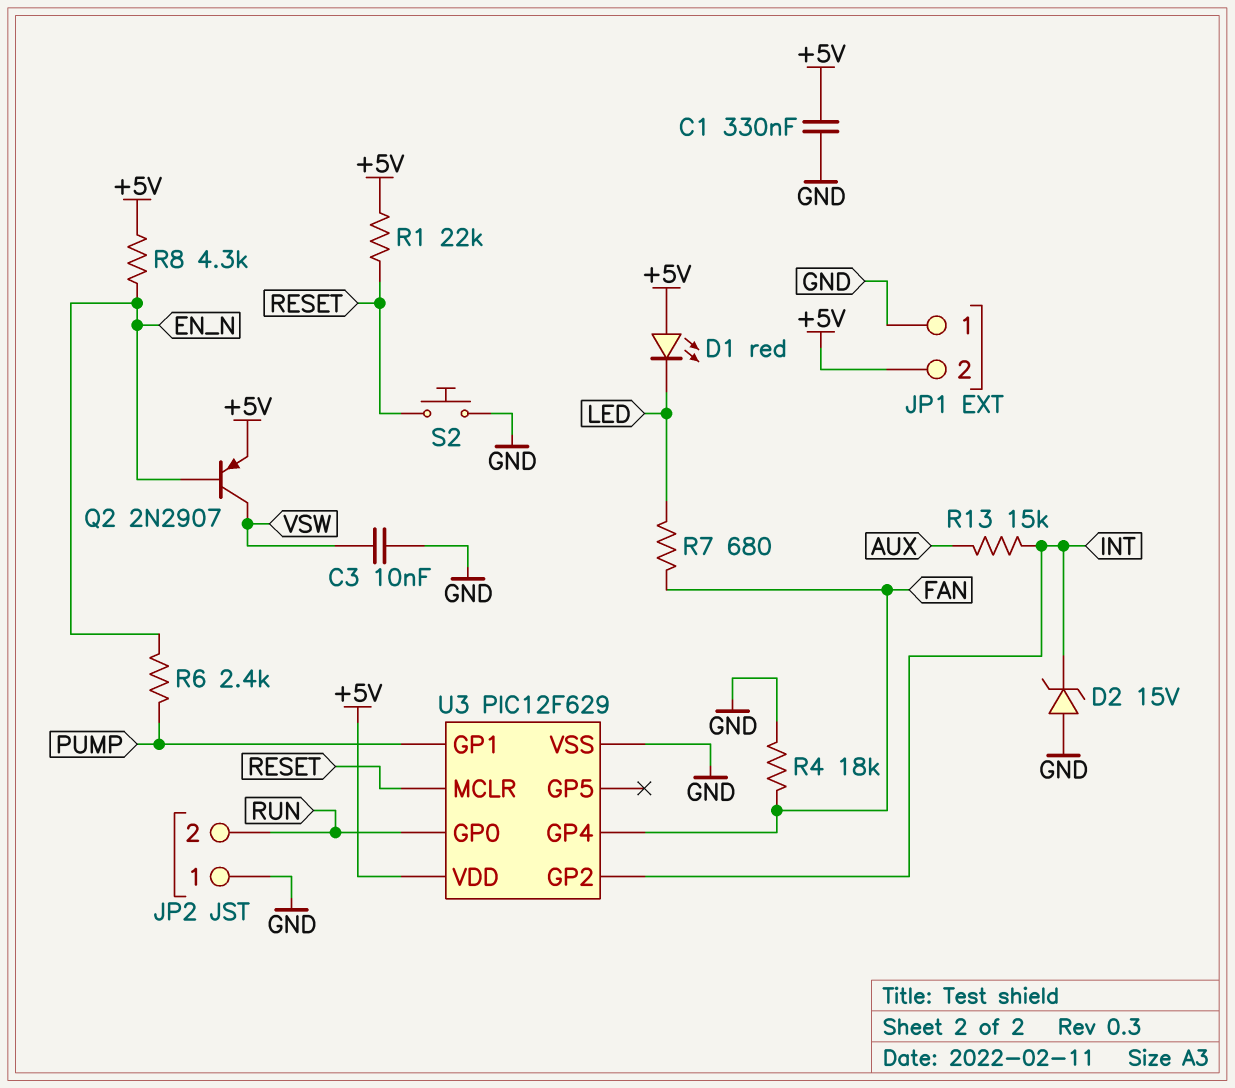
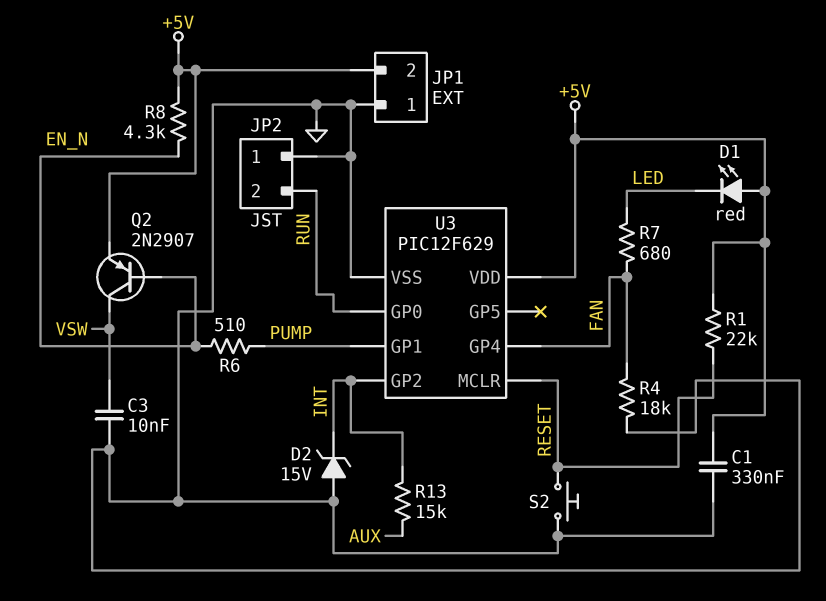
R6: 2.4k (EN_N, PUMP) -> 510 (EN_N, PUMP)

